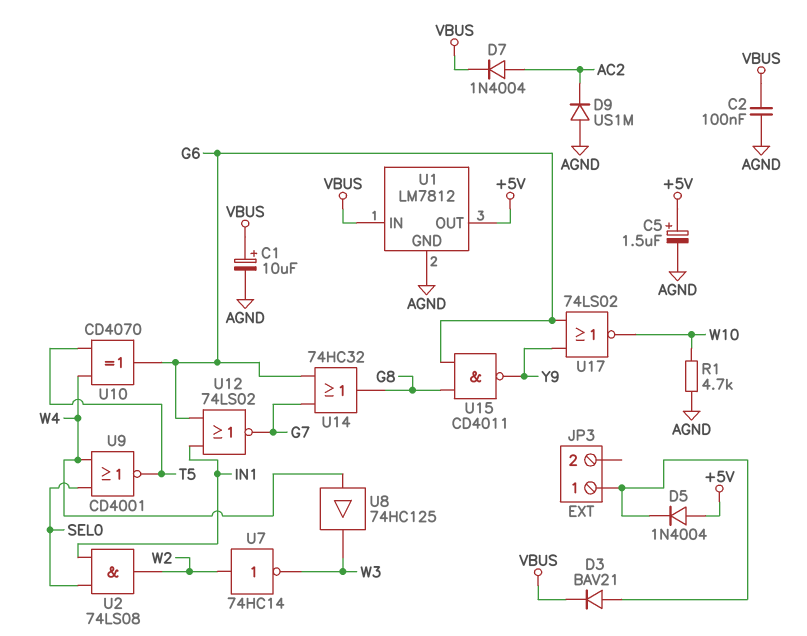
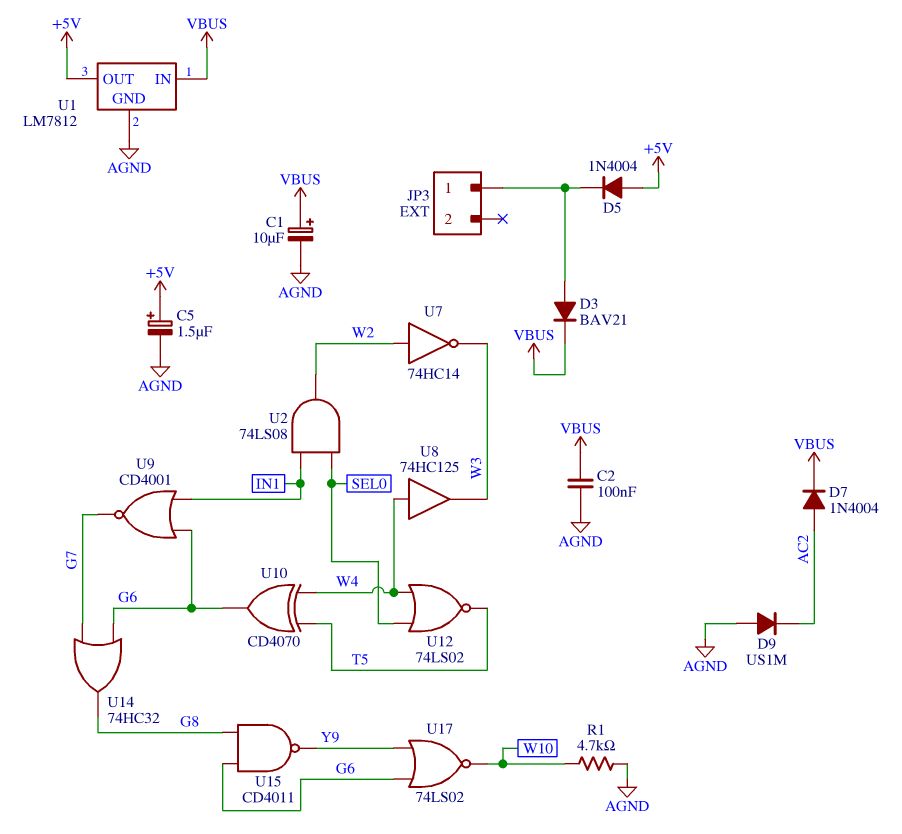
U9: NOR CD4001 (in SEL0, in W4, out T5) -> NOR CD4001 (in G6, in IN1, out G7)
U12: NOR 74LS02 (in G6, in IN1, out G7) -> NOR 74LS02 (in SEL0, in W4, out T5)

